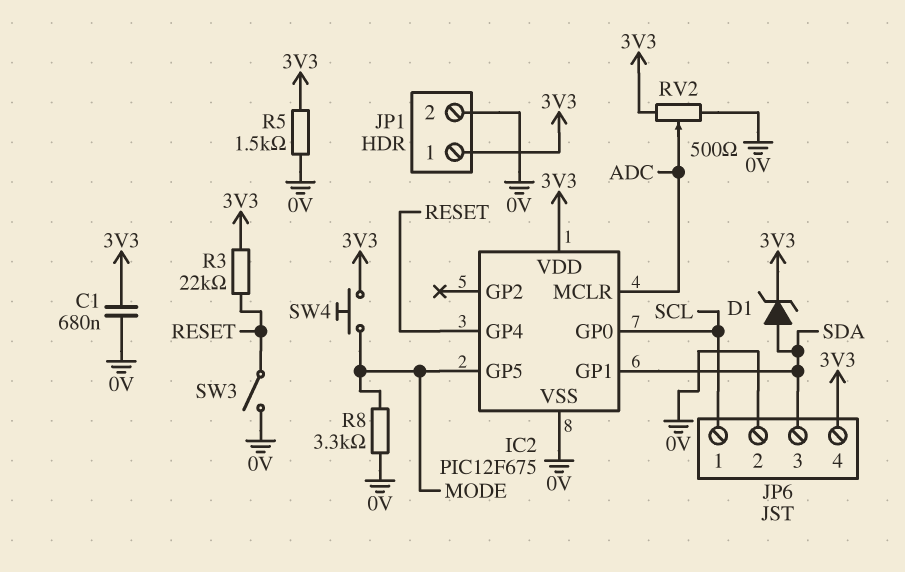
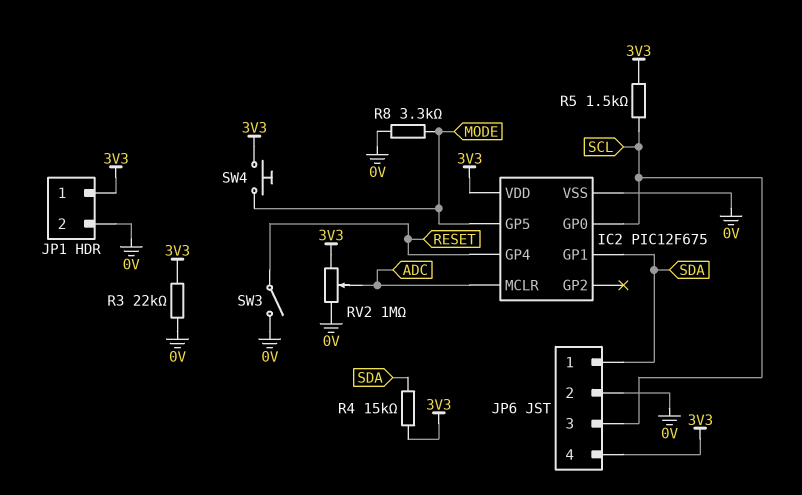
C1: 680nF (0V, 3V3) -> none
D1: zener (A SDA, K 3V3) -> none
JP6 pin 1: SCL -> SDA
JP6 pin 3: SDA -> SCL
R3: 22k (3V3, RESET) -> 22k (0V, 3V3)
R4: none -> 15k (3V3, SDA)
R5: 1.5k (0V, 3V3) -> 1.5k (3V3, SCL)
RV2: 500 (0V, 3V3, wiper ADC) -> 1M (0V, 3V3, wiper ADC)

